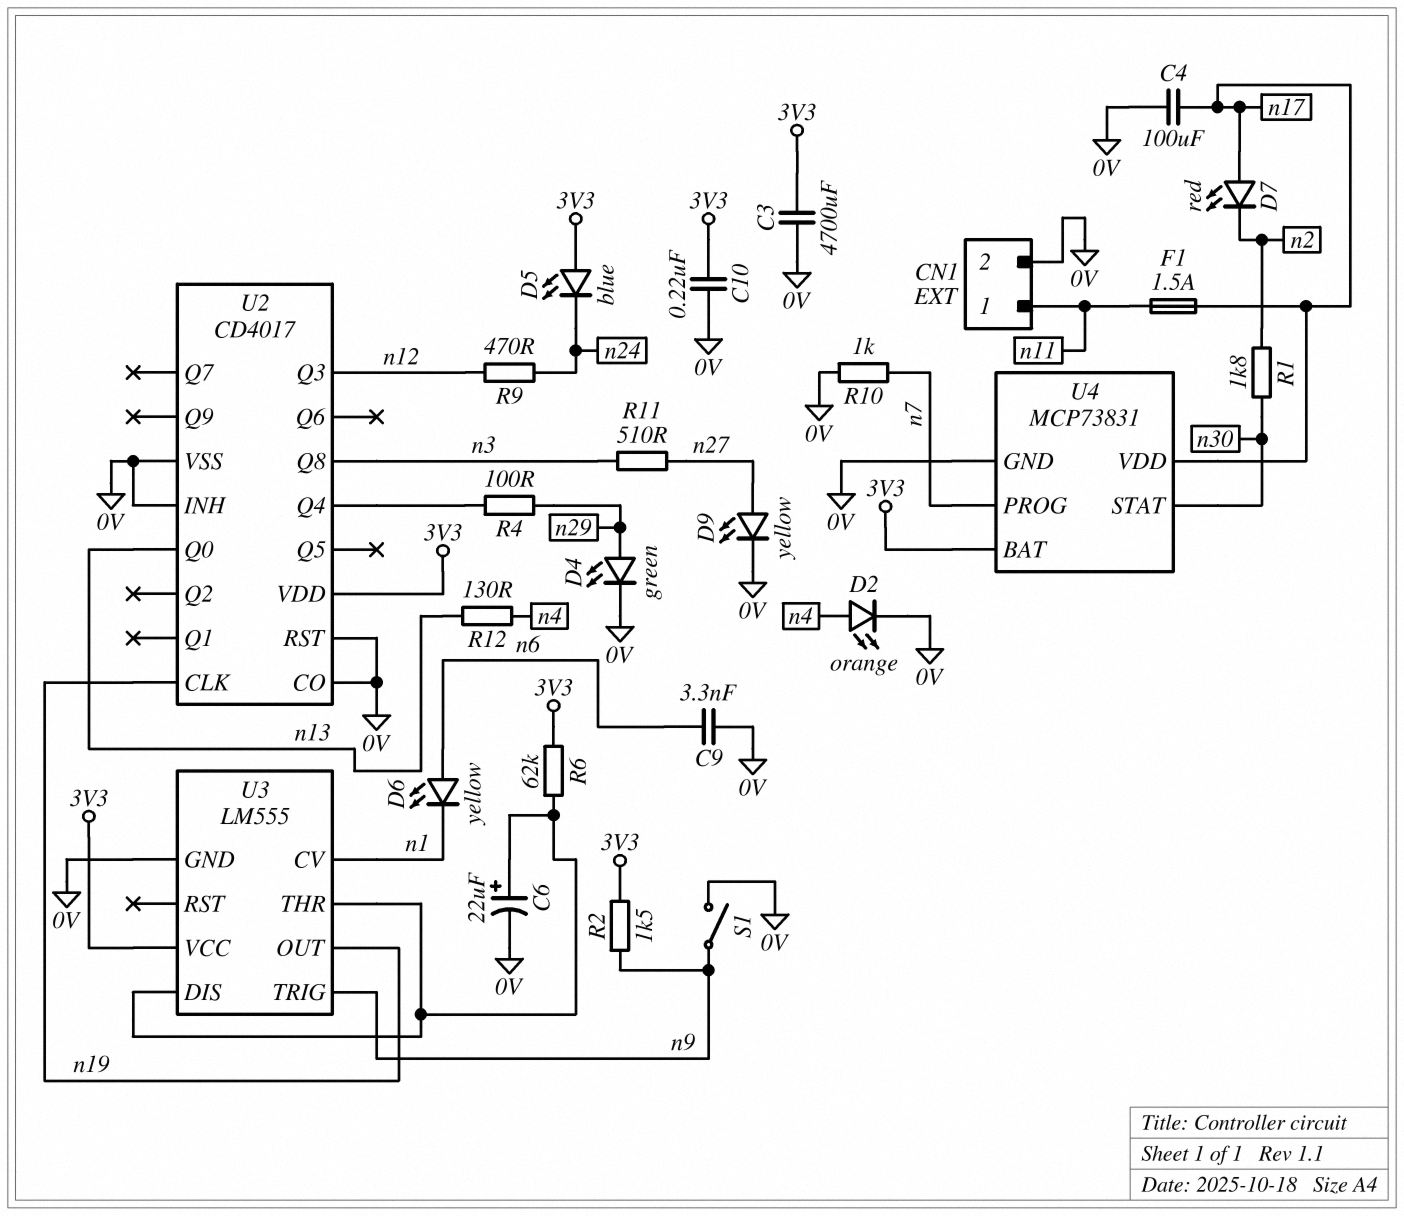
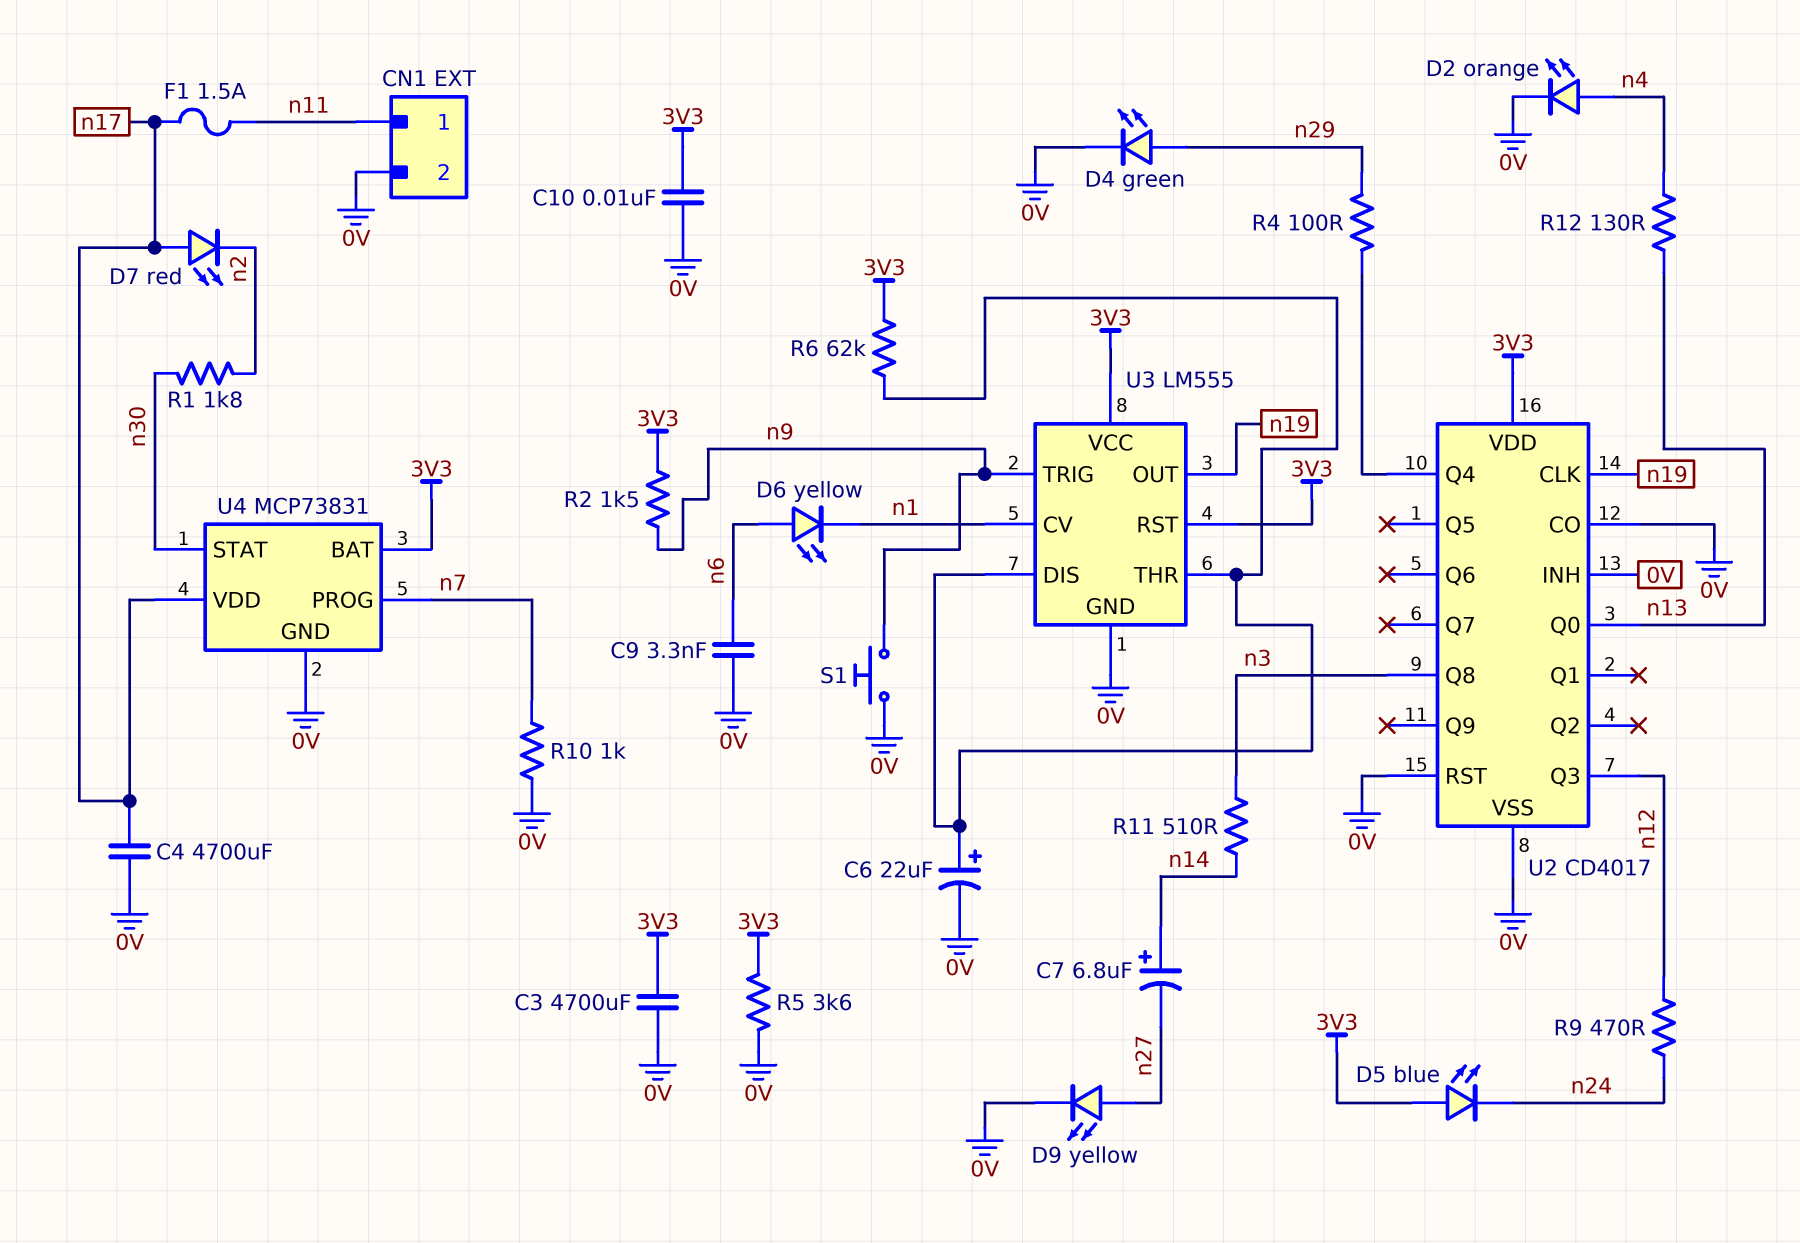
C4: 100uF (0V, n17) -> 4700uF (0V, n17)
C7: none -> 6.8uF (plus n14, minus n27)
C10: 220nF (0V, 3V3) -> 10nF (0V, 3V3)
R5: none -> 3.6k (0V, 3V3)
R11: 510 (n3, n27) -> 510 (n3, n14)
S1: switch (0V, n9) -> button (0V, n9)
U3 pin RST: none -> 3V3

